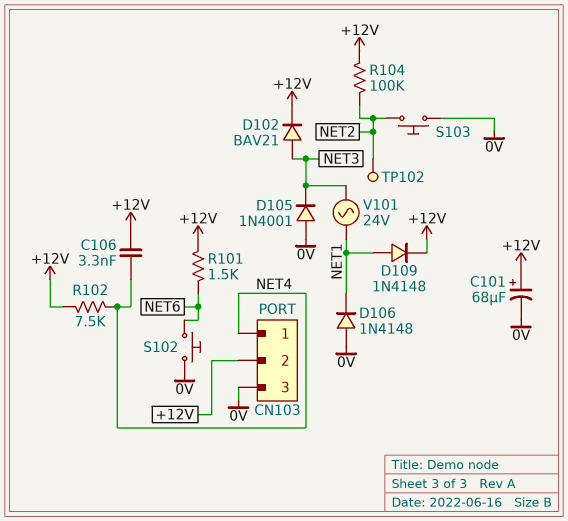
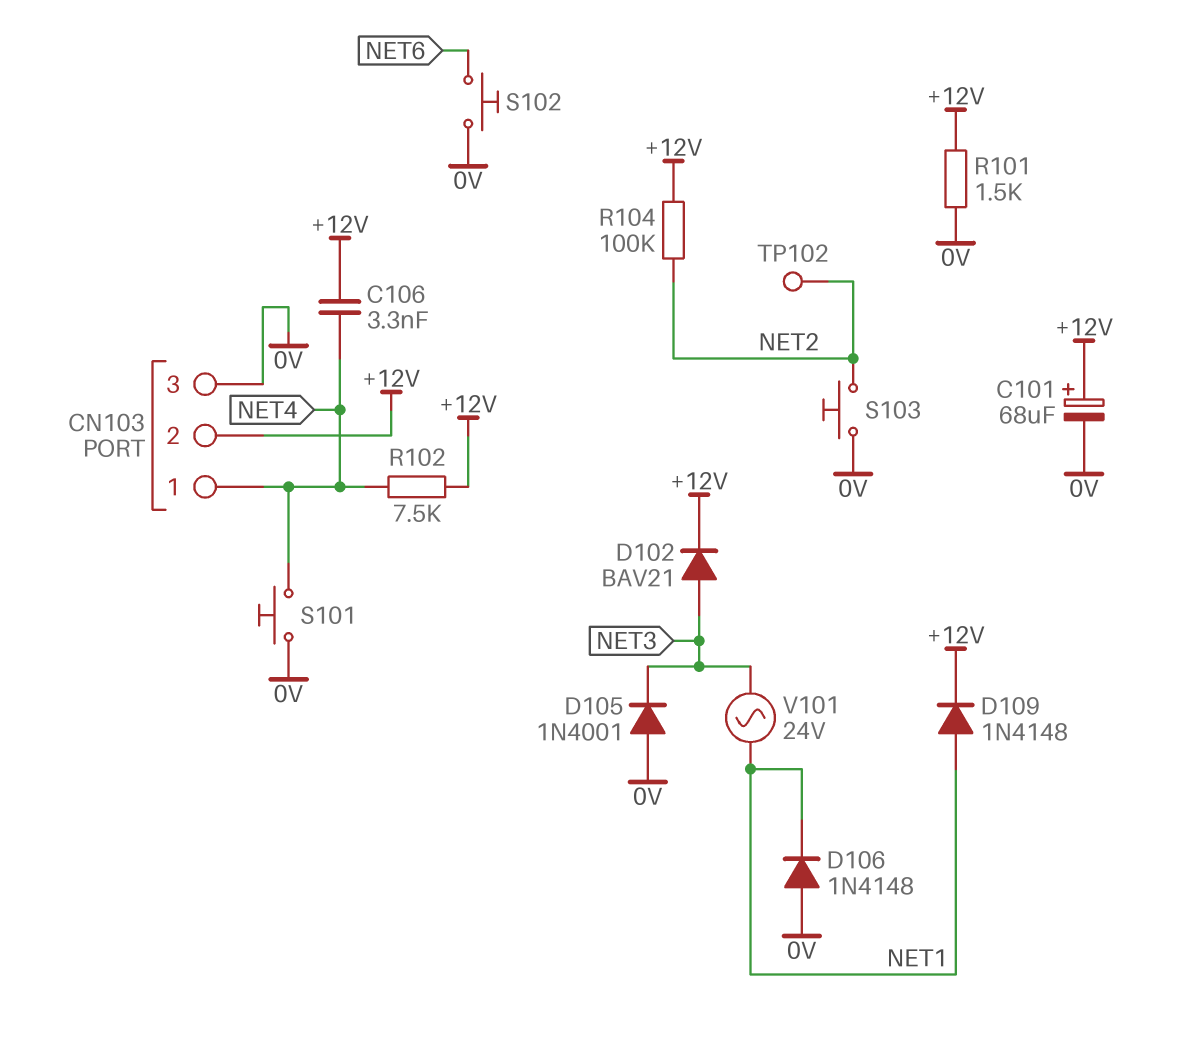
R101: 1.5k (+12V, NET6) -> 1.5k (+12V, 0V)
S101: none -> button (0V, NET4)

